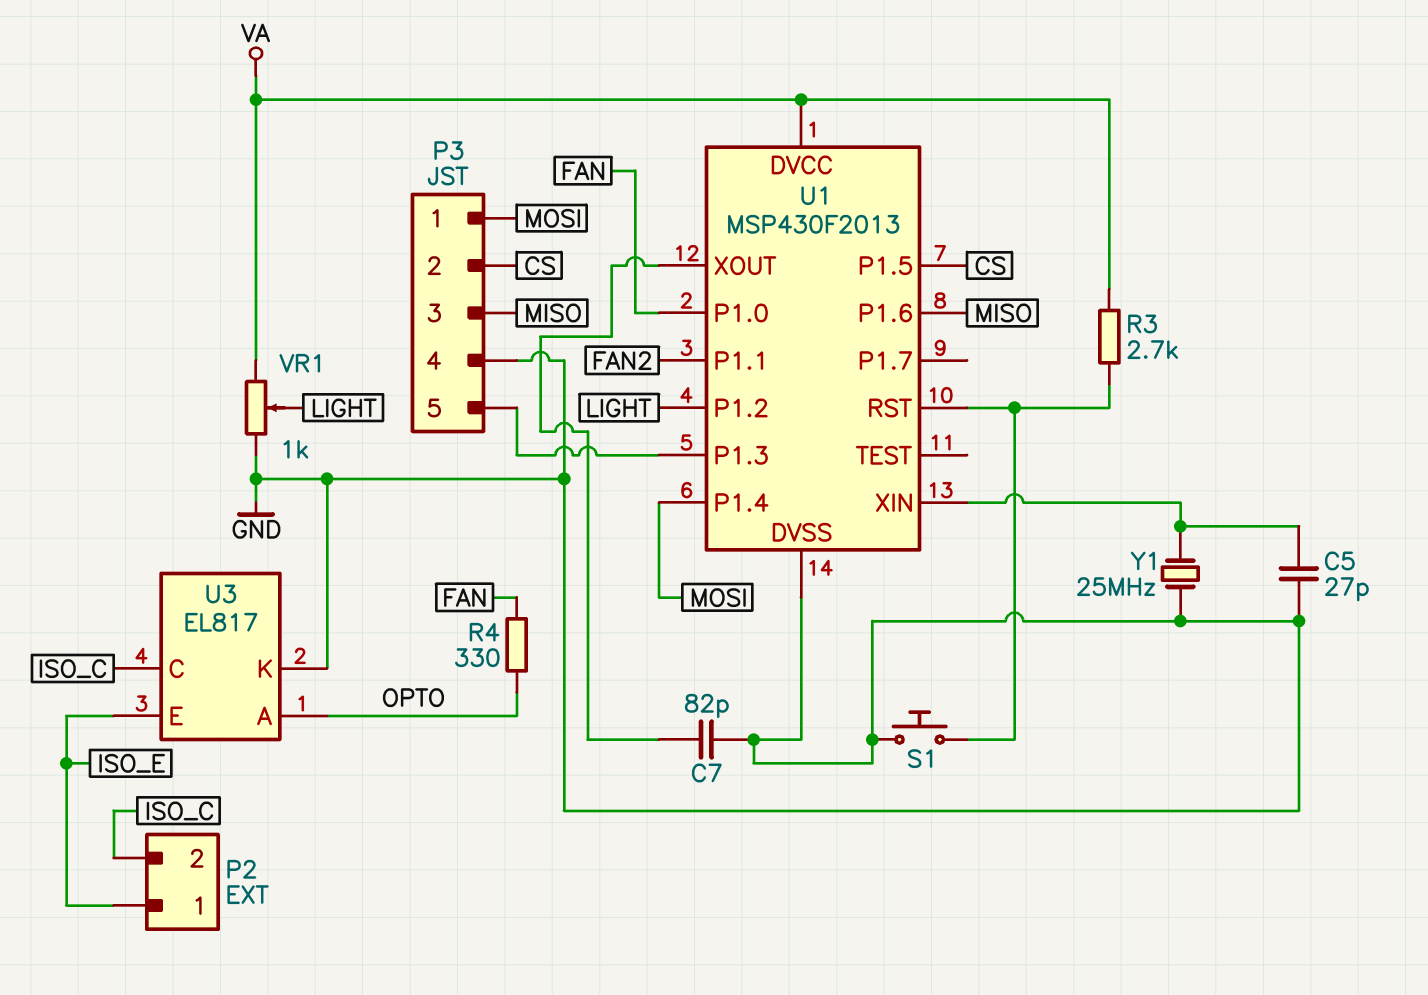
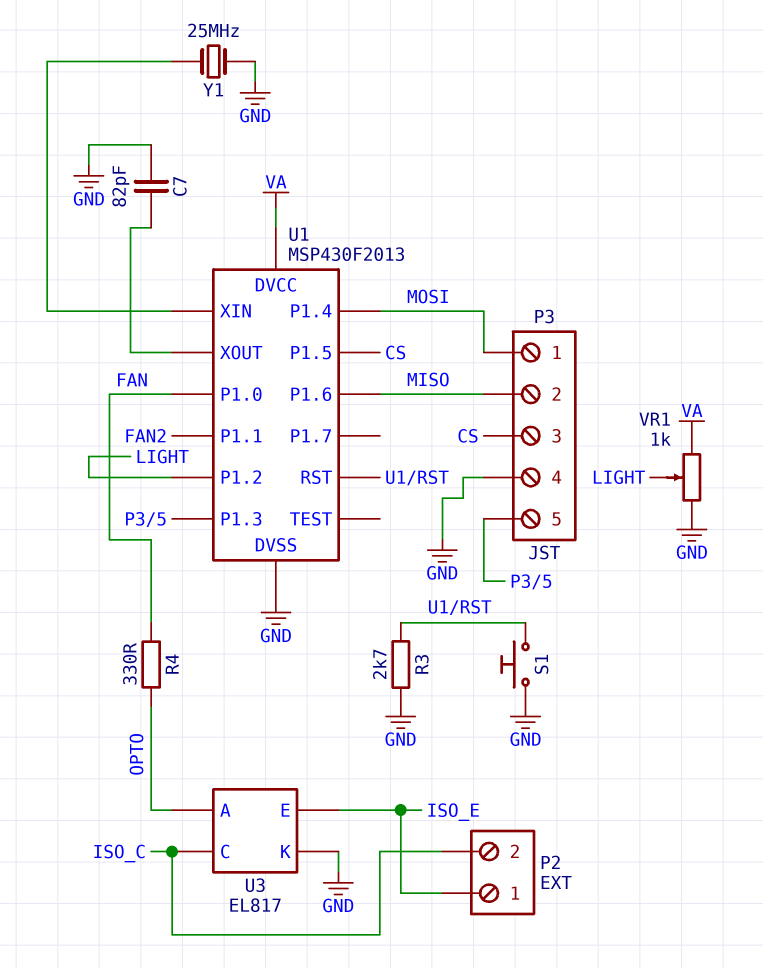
C5: 27pF (GND, U1/XIN) -> none
P3 pin 2: CS -> MISO
P3 pin 3: MISO -> CS
R3: 2.7k (U1/RST, VA) -> 2.7k (GND, U1/RST)

